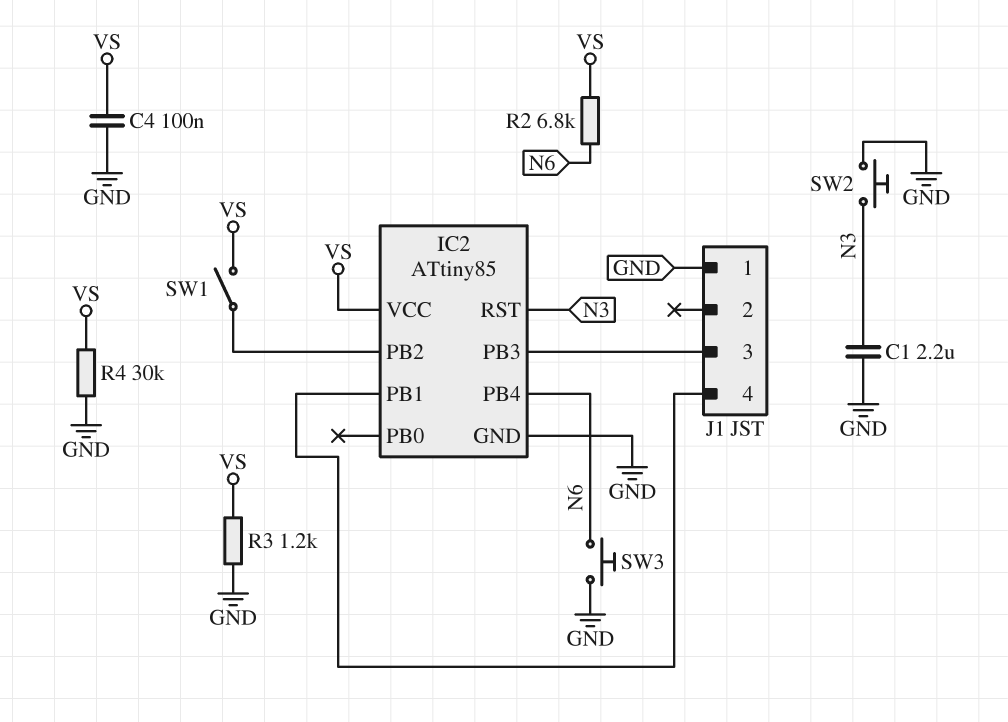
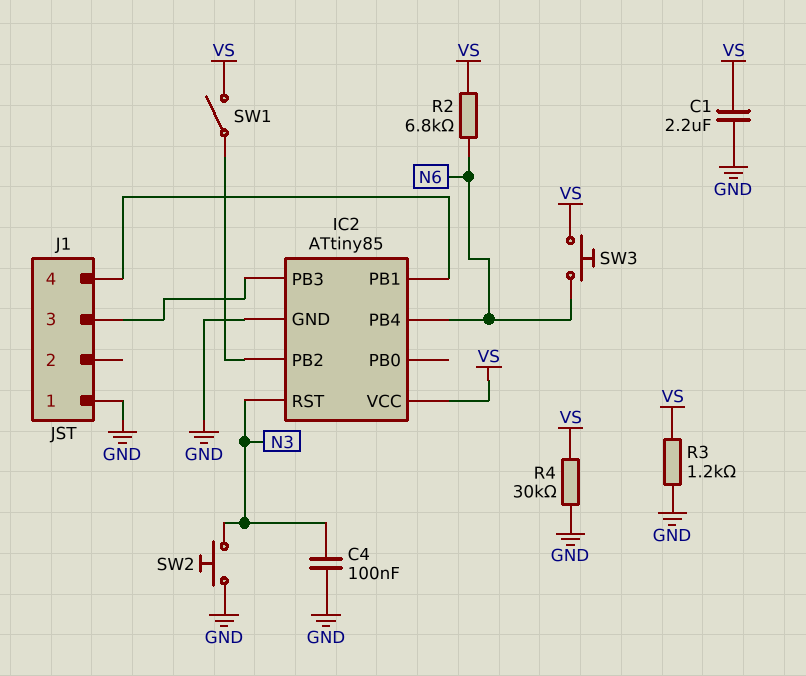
C1: 2.2uF (GND, N3) -> 2.2uF (GND, VS)
C4: 100nF (GND, VS) -> 100nF (GND, N3)
SW3: button (GND, N6) -> button (N6, VS)

